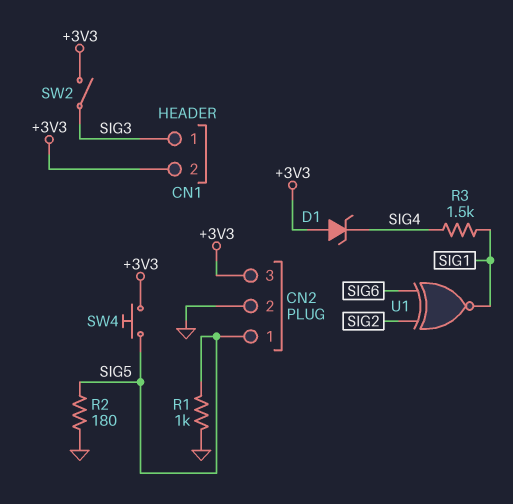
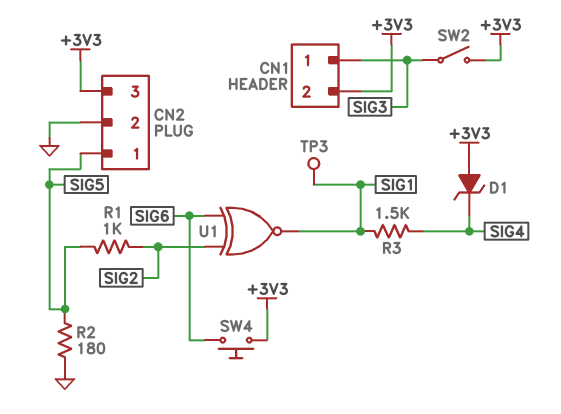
R1: 1k (GND, SIG5) -> 1k (SIG2, SIG5)
SW4: button (+3V3, SIG5) -> button (+3V3, SIG6)
TP3: none -> test point (SIG1)

